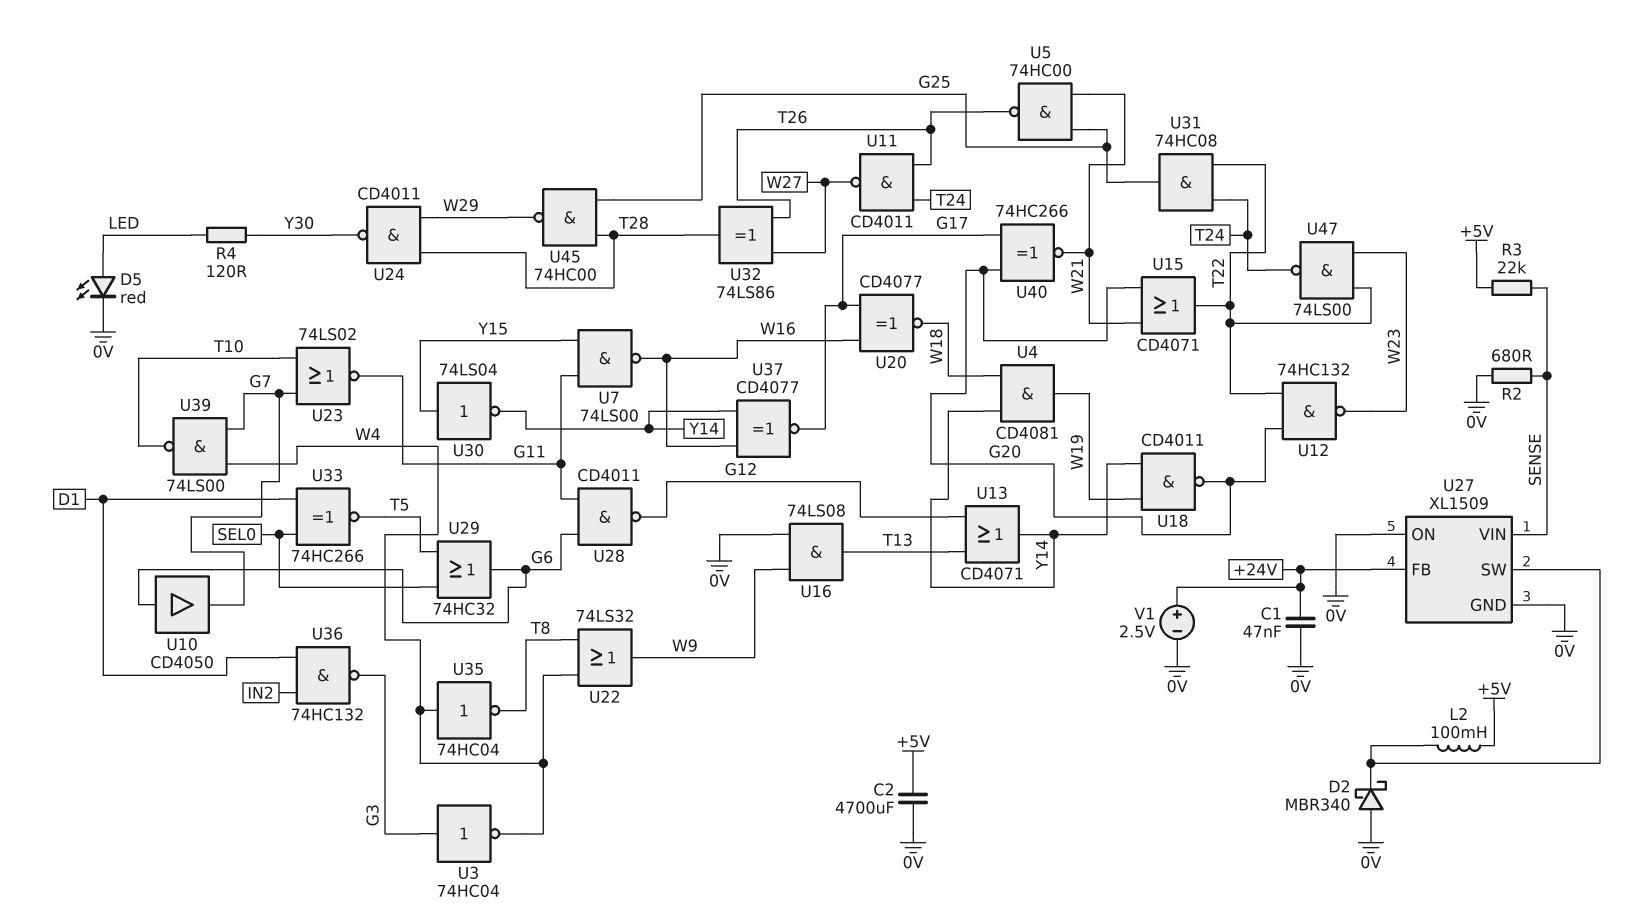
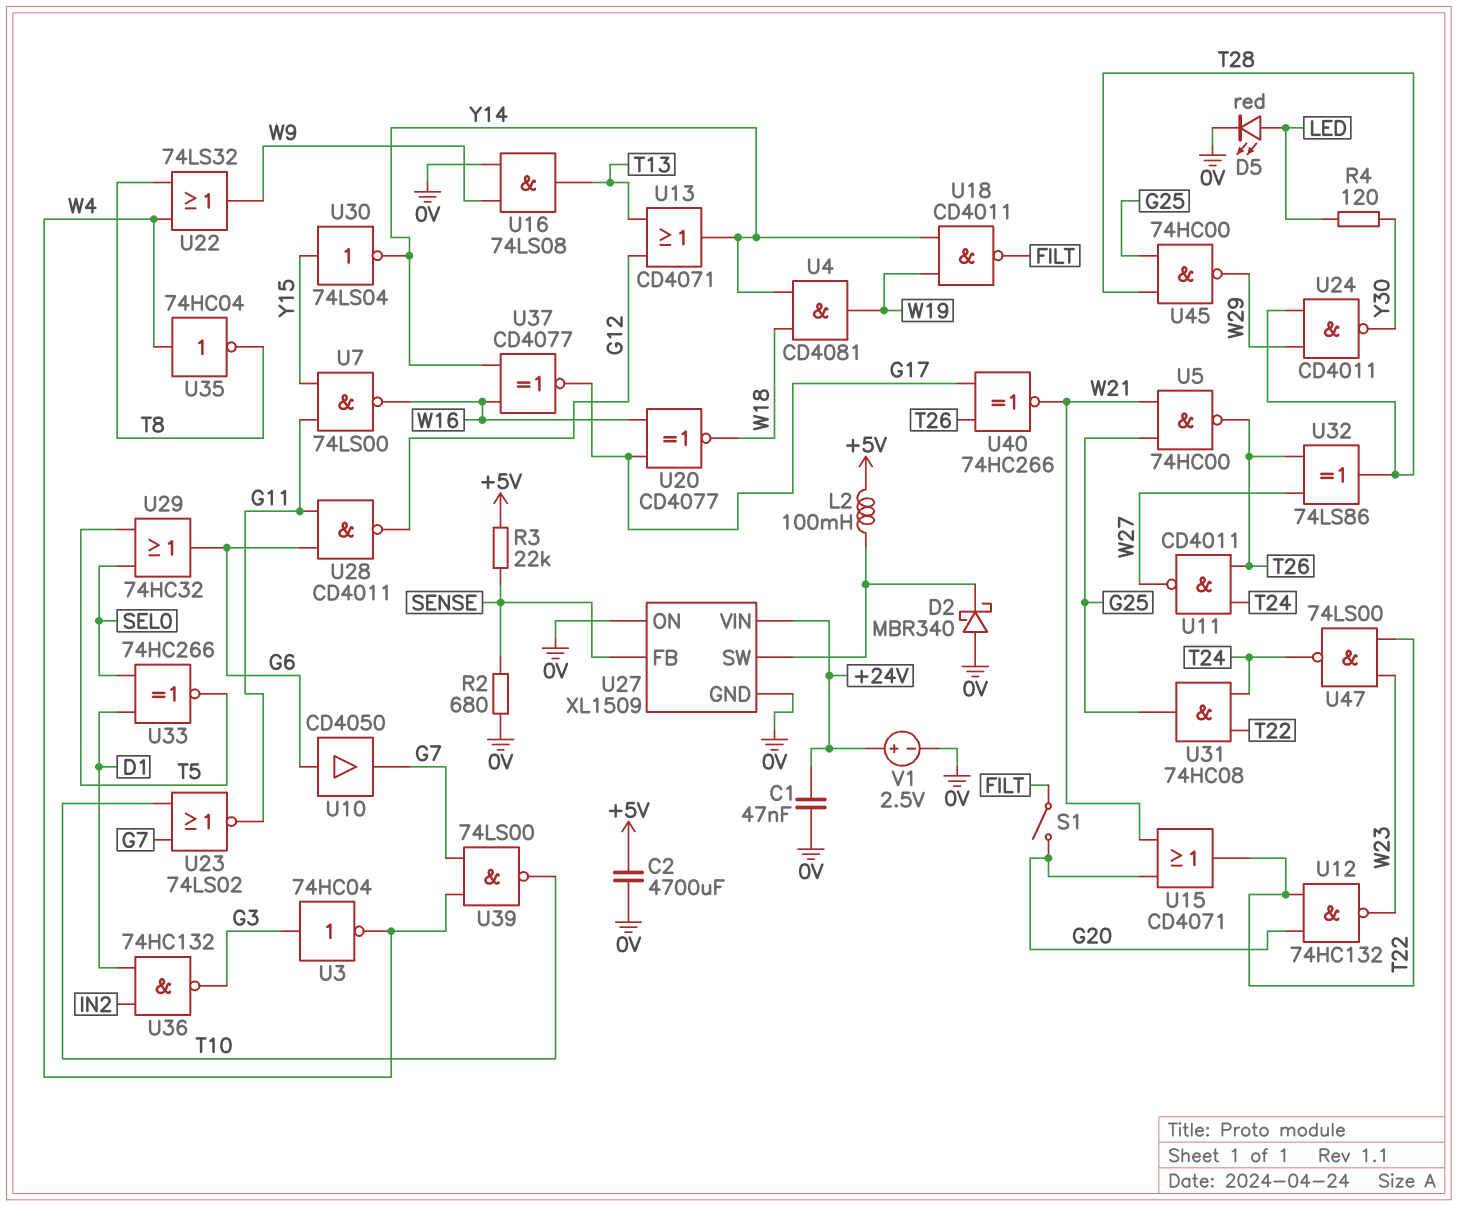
S1: none -> switch (FILT, G20)
U18: NAND CD4011 (in W19, in Y14, out G20) -> NAND CD4011 (in W19, in Y14, out FILT)
U27 pin FB: +24V -> SENSE
U27 pin VIN: SENSE -> +24V
U40: XNOR 74HC266 (in G17, in G20, out W21) -> XNOR 74HC266 (in G17, in T26, out W21)

